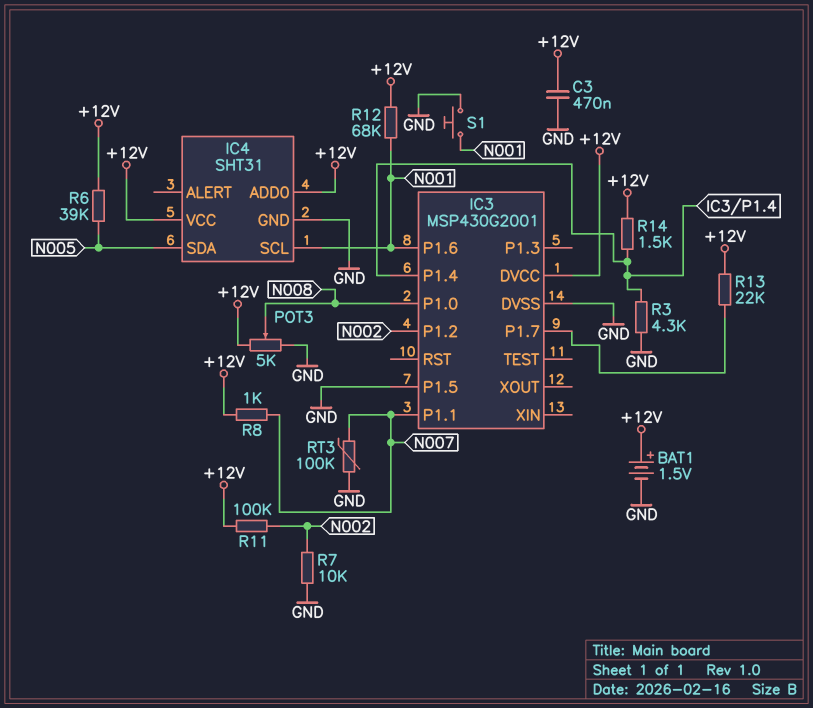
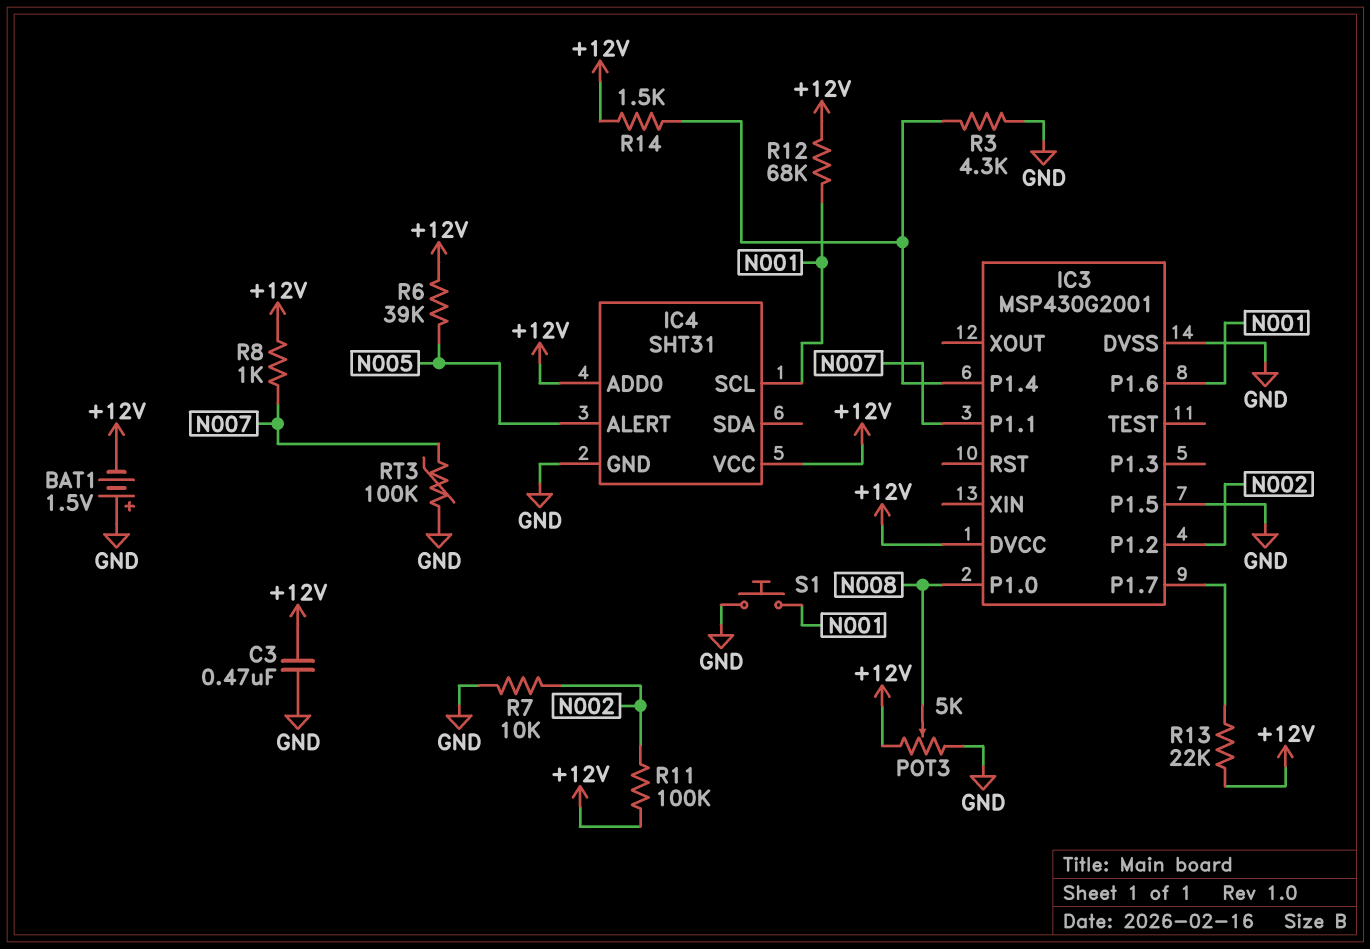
BAT1: 1.5V (plus +12V, minus GND) -> 1.5V (plus GND, minus +12V)
IC4 pin ALERT: none -> N005
IC4 pin SDA: N005 -> none

